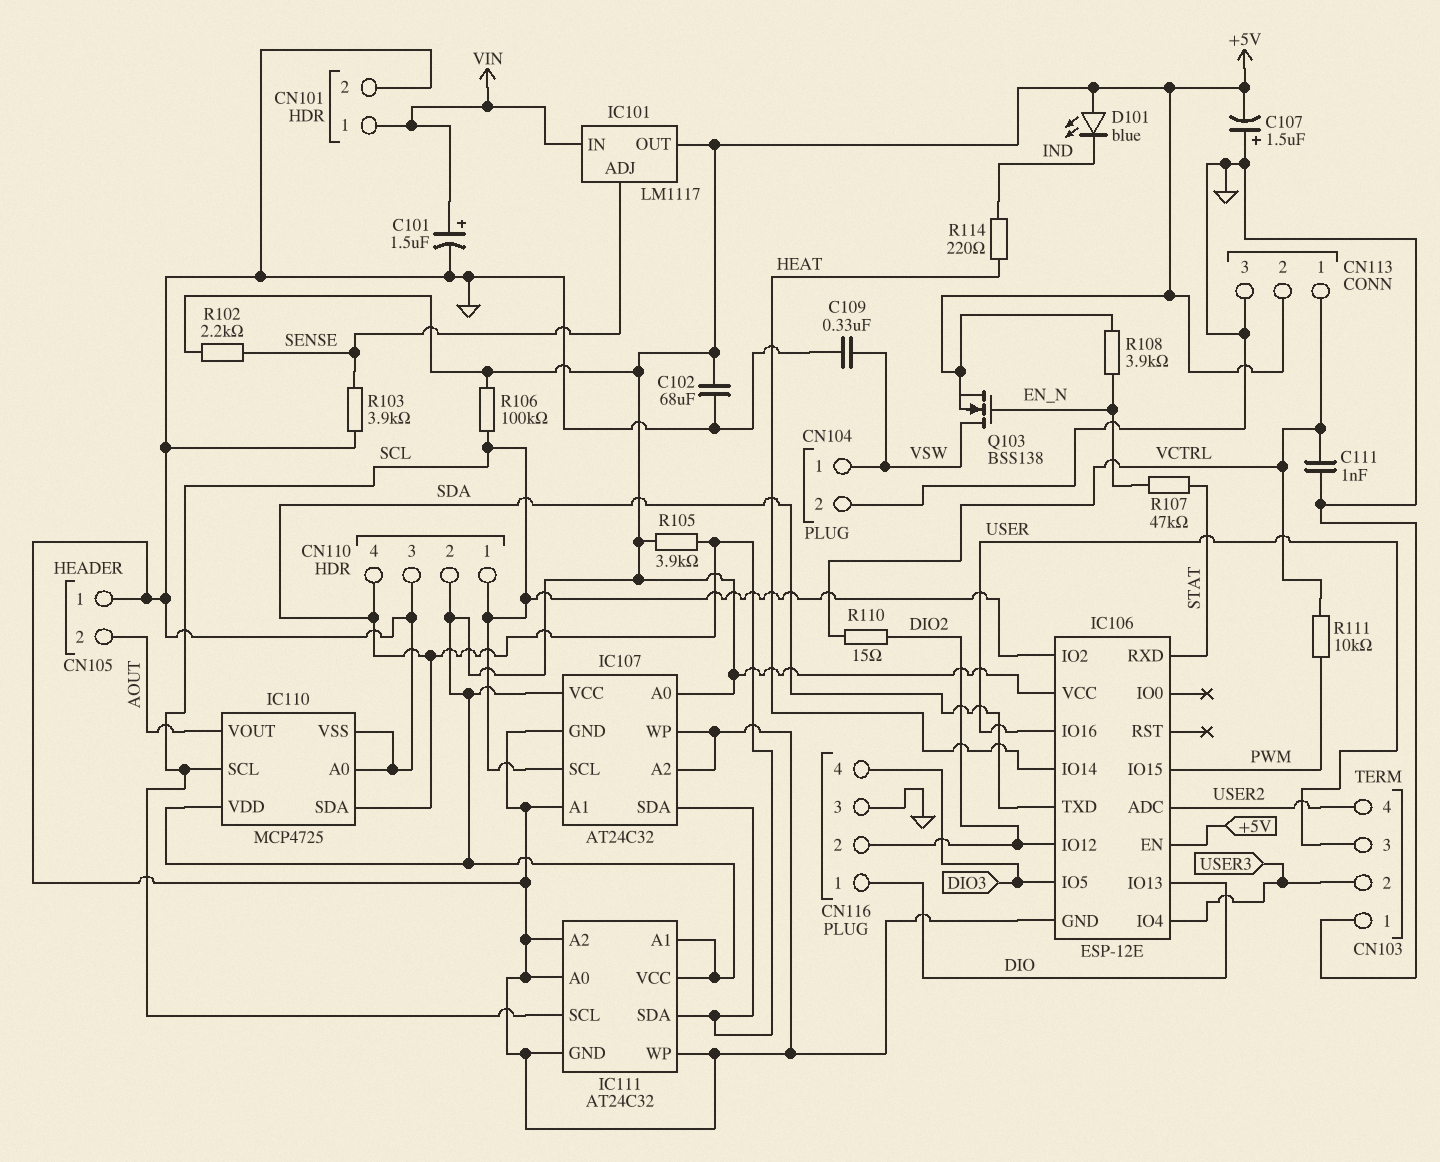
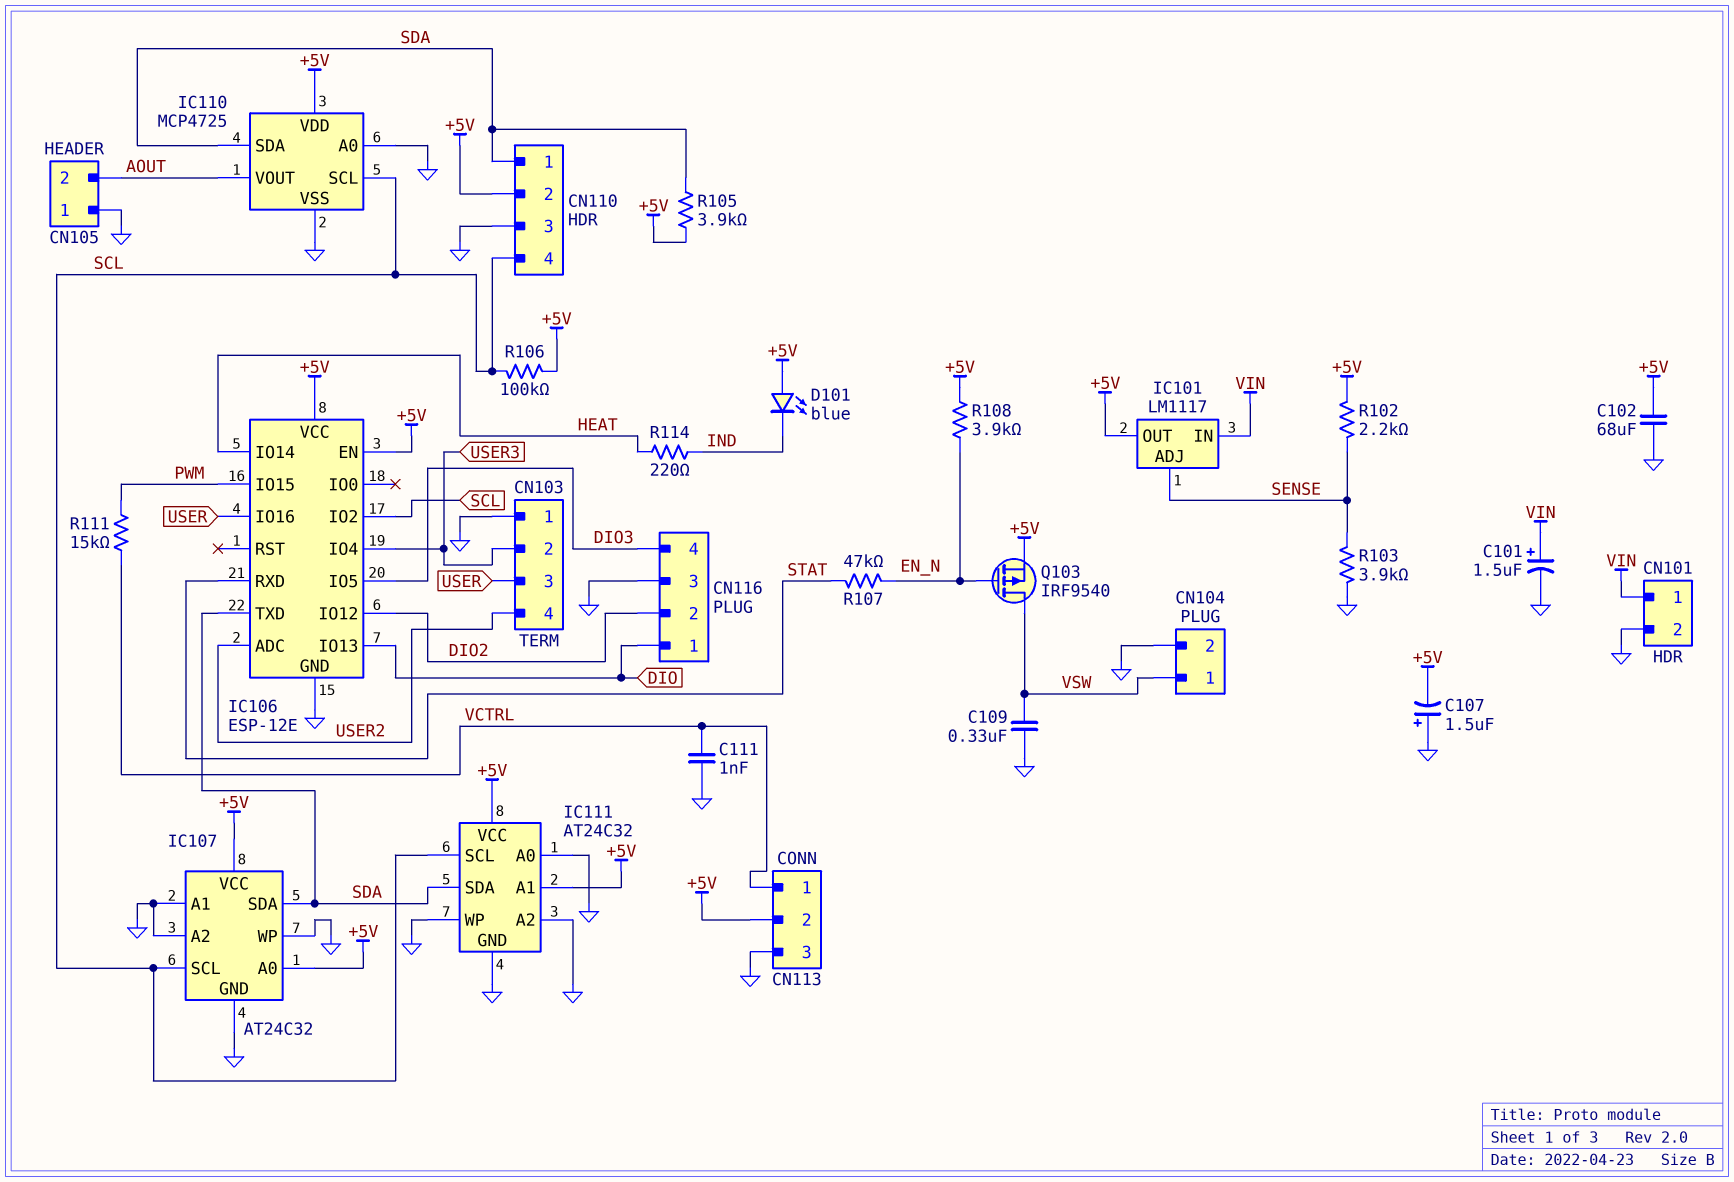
CN110 pin 1: SCL -> SDA
CN110 pin 4: SDA -> SCL
Q103: NMOS BSS138 (G EN_N, D VSW, S +5V) -> PMOS IRF9540 (G EN_N, D VSW, S +5V)
R110: 15 (DIO2, VCTRL) -> none
R111: 10k (PWM, VCTRL) -> 15k (PWM, VCTRL)

